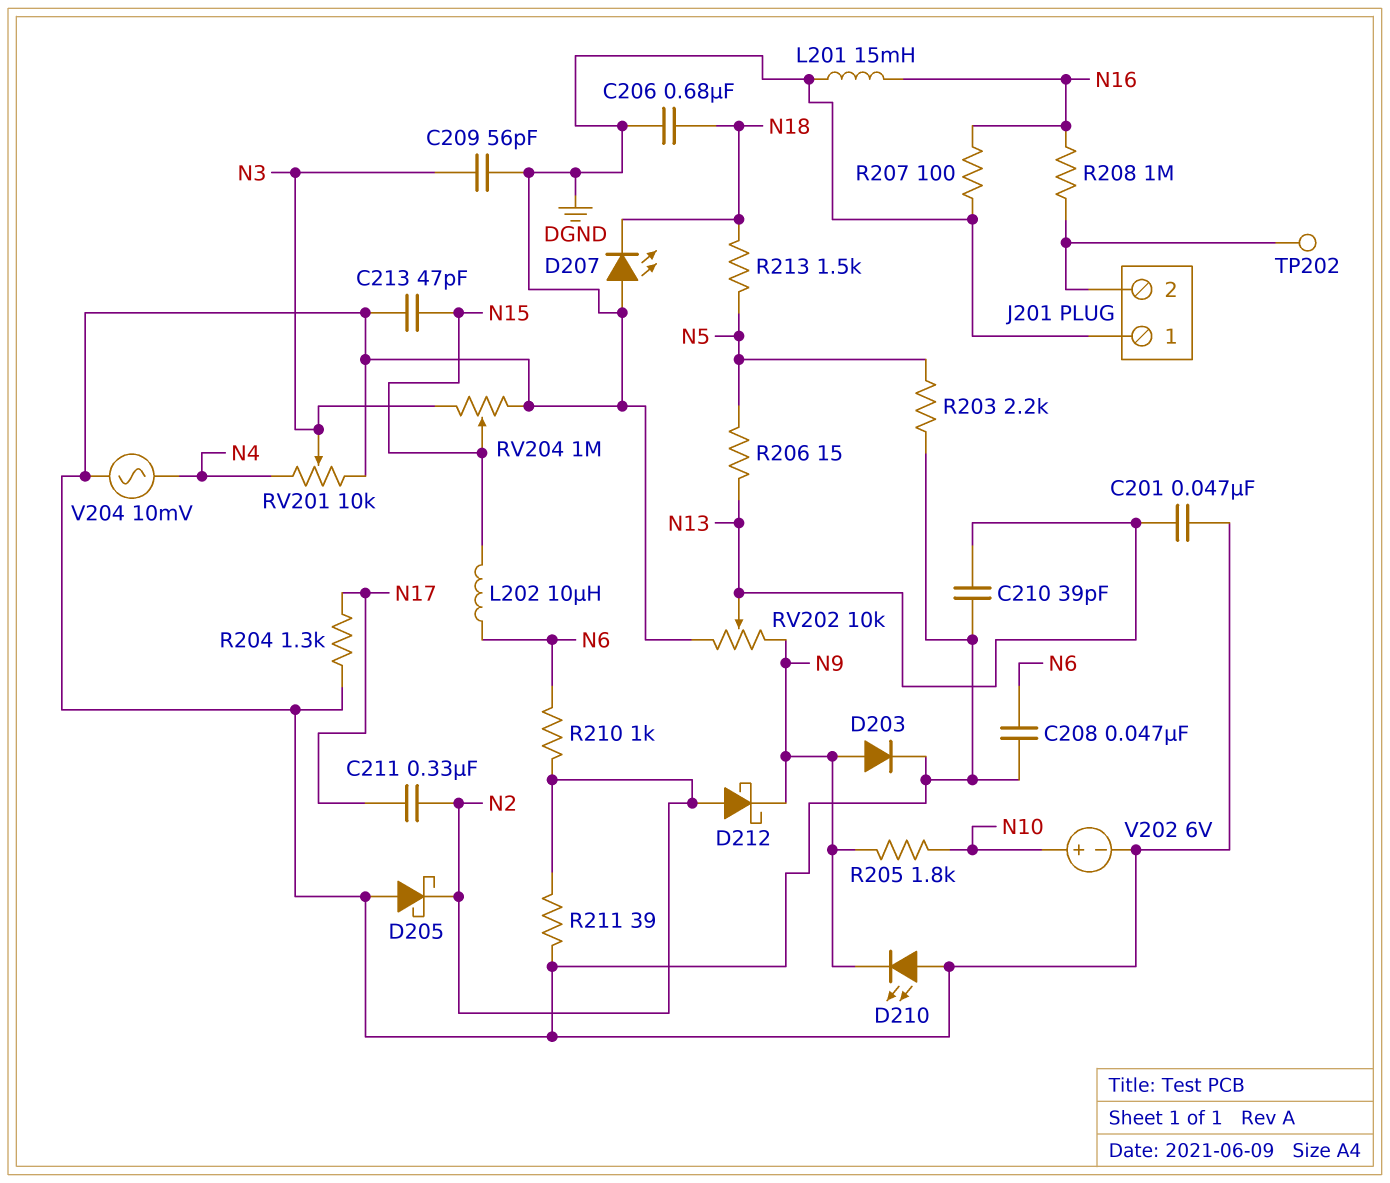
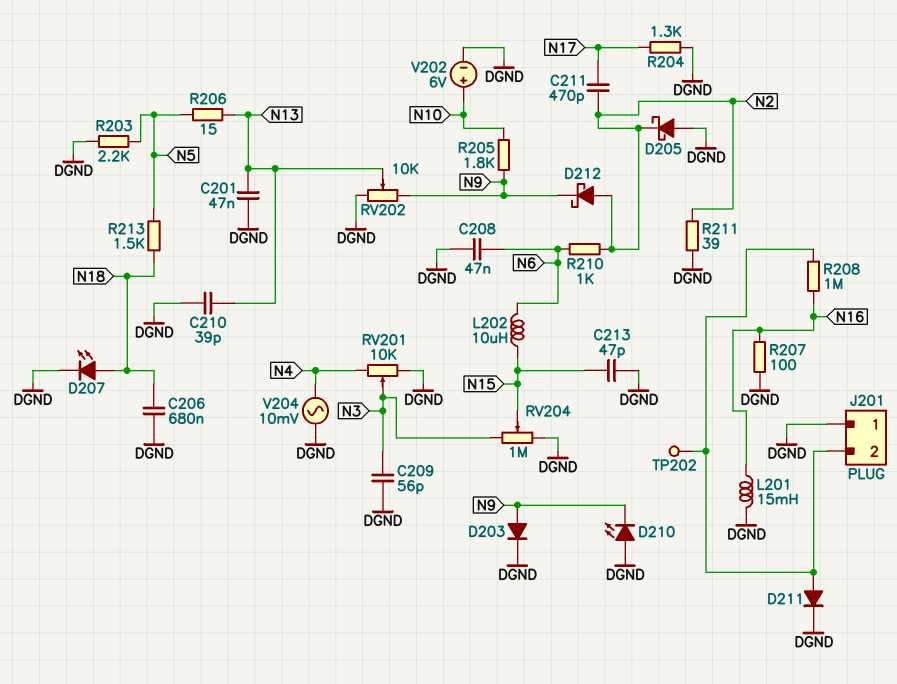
C211: 330nF (N2, N17) -> 470pF (N2, N17)
D207: LED (A DGND, K N18) -> LED (A N18, K DGND)
D211: none -> diode (A J201/2, K DGND)

